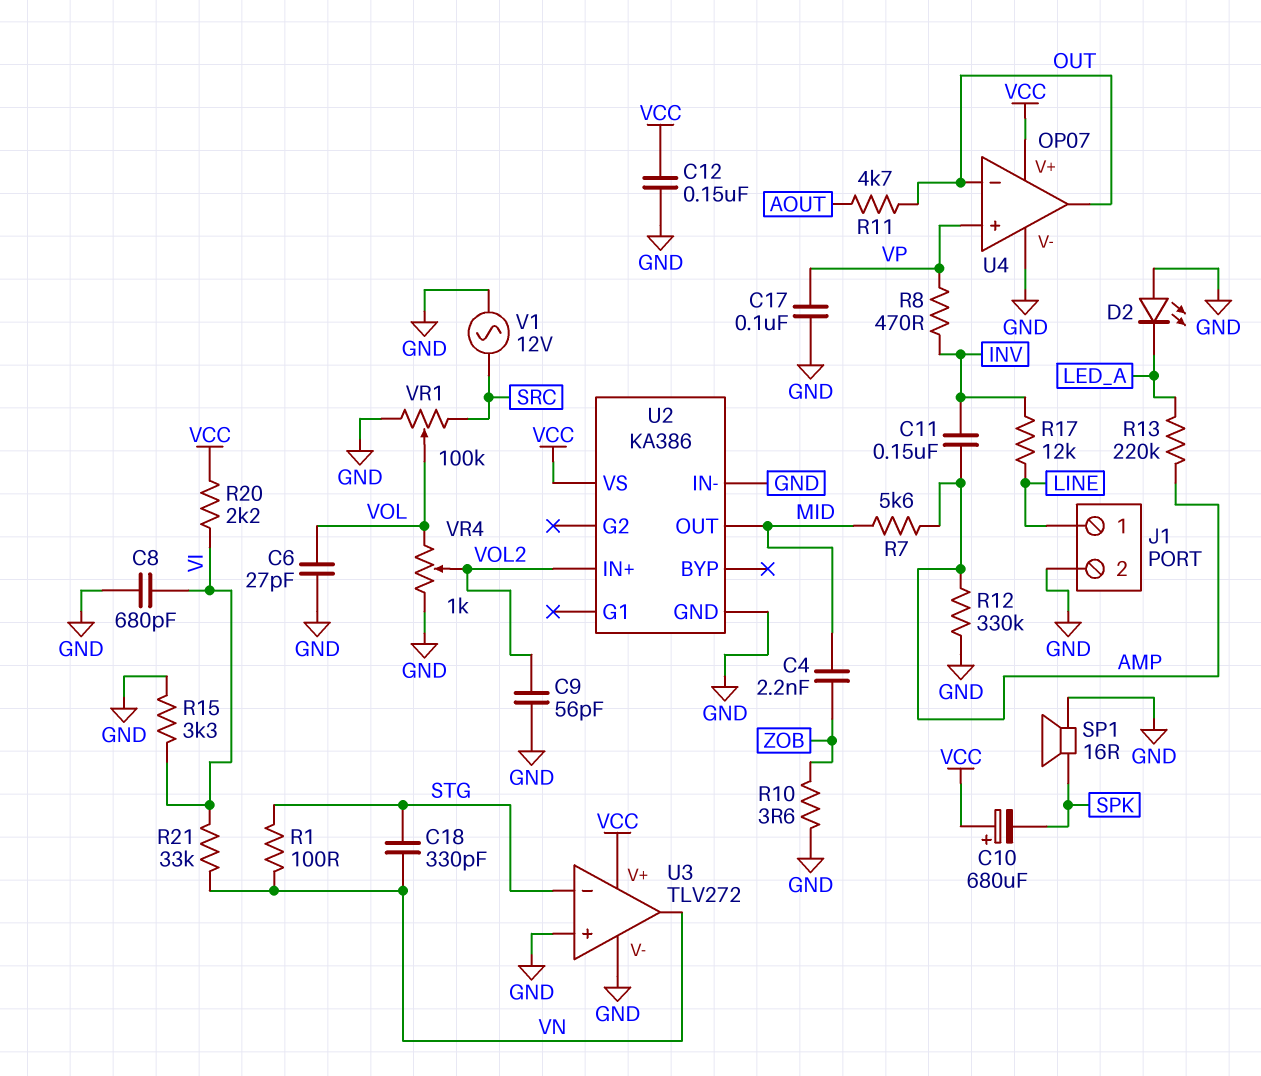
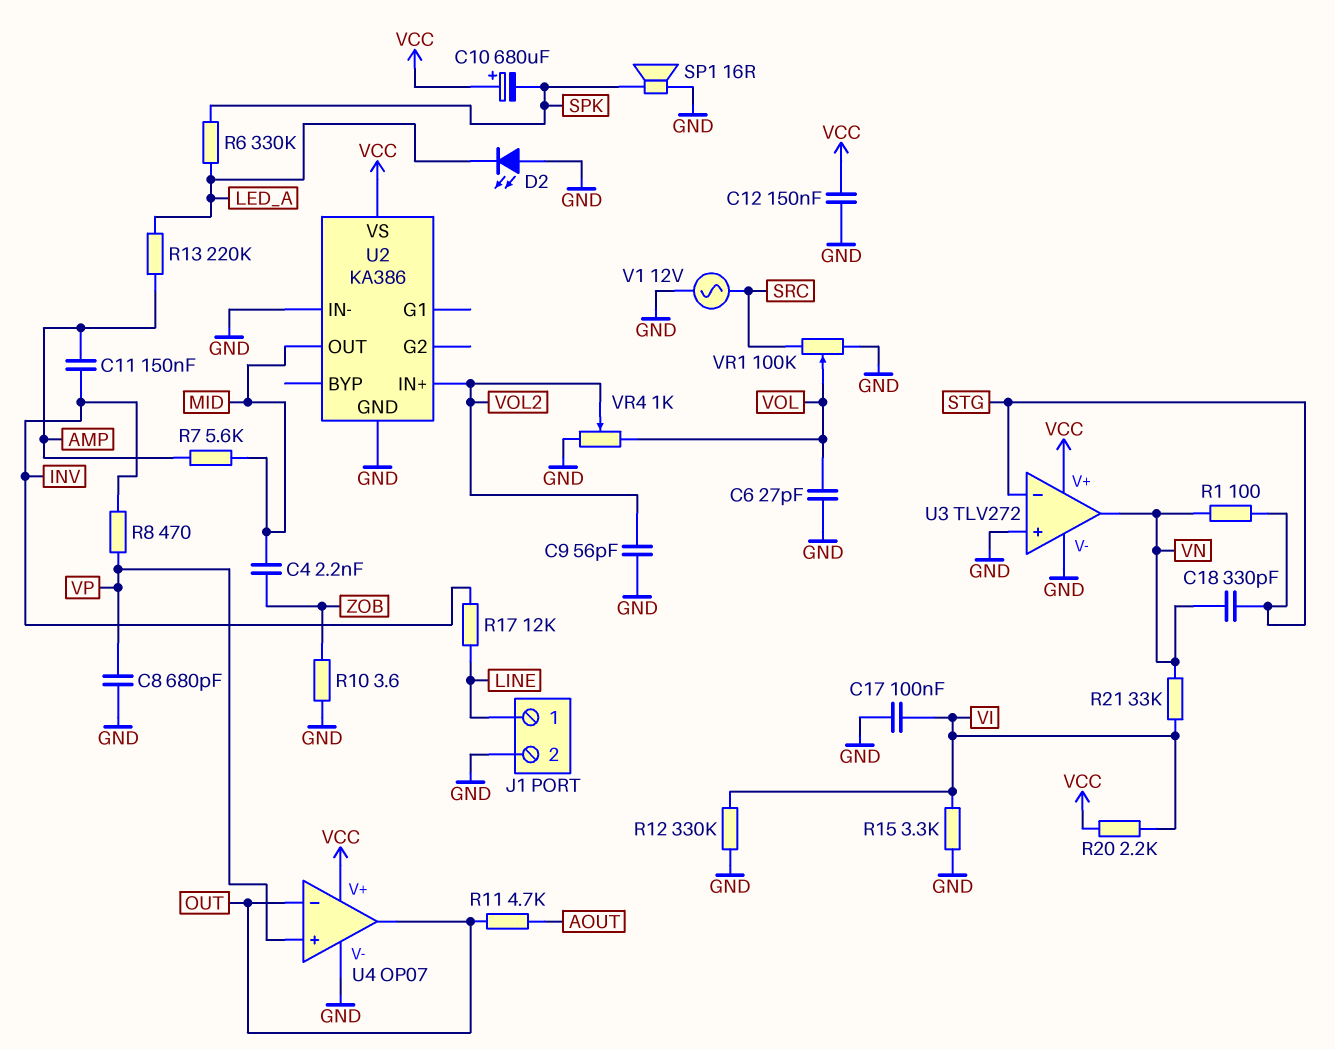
C8: 680pF (GND, VI) -> 680pF (GND, VP)
C17: 100nF (GND, VP) -> 100nF (GND, VI)
R6: none -> 330k (LED_A, SPK)
R12: 330k (AMP, GND) -> 330k (GND, VI)

